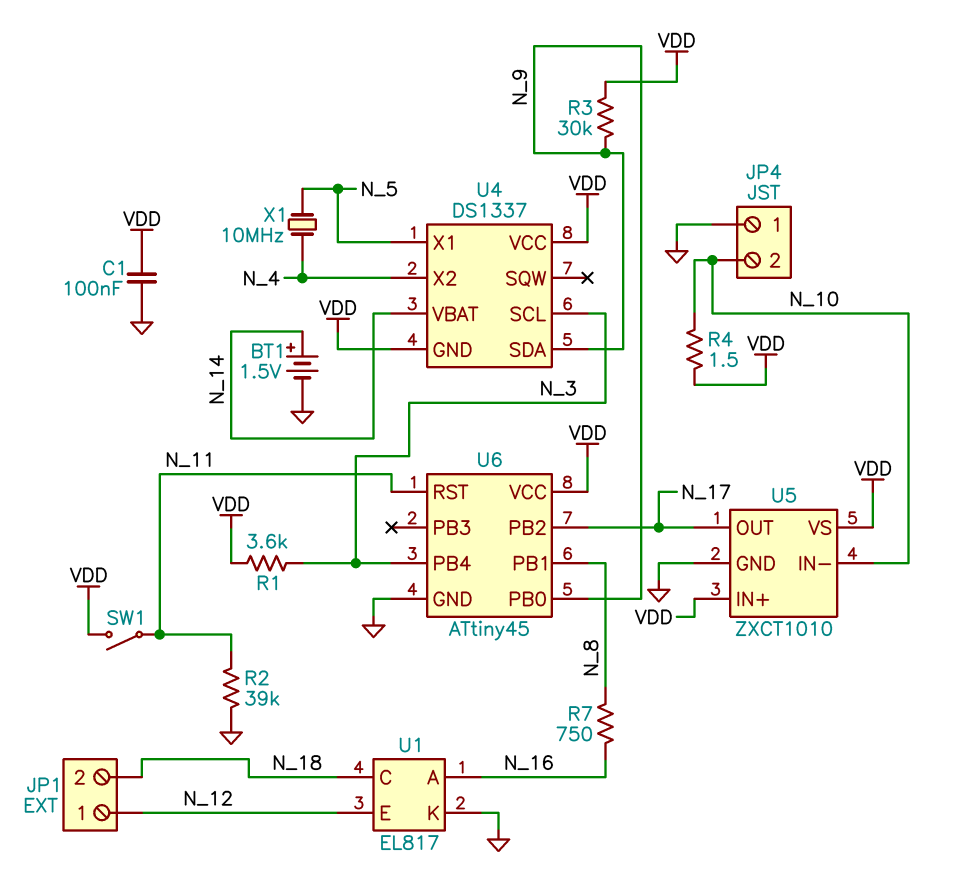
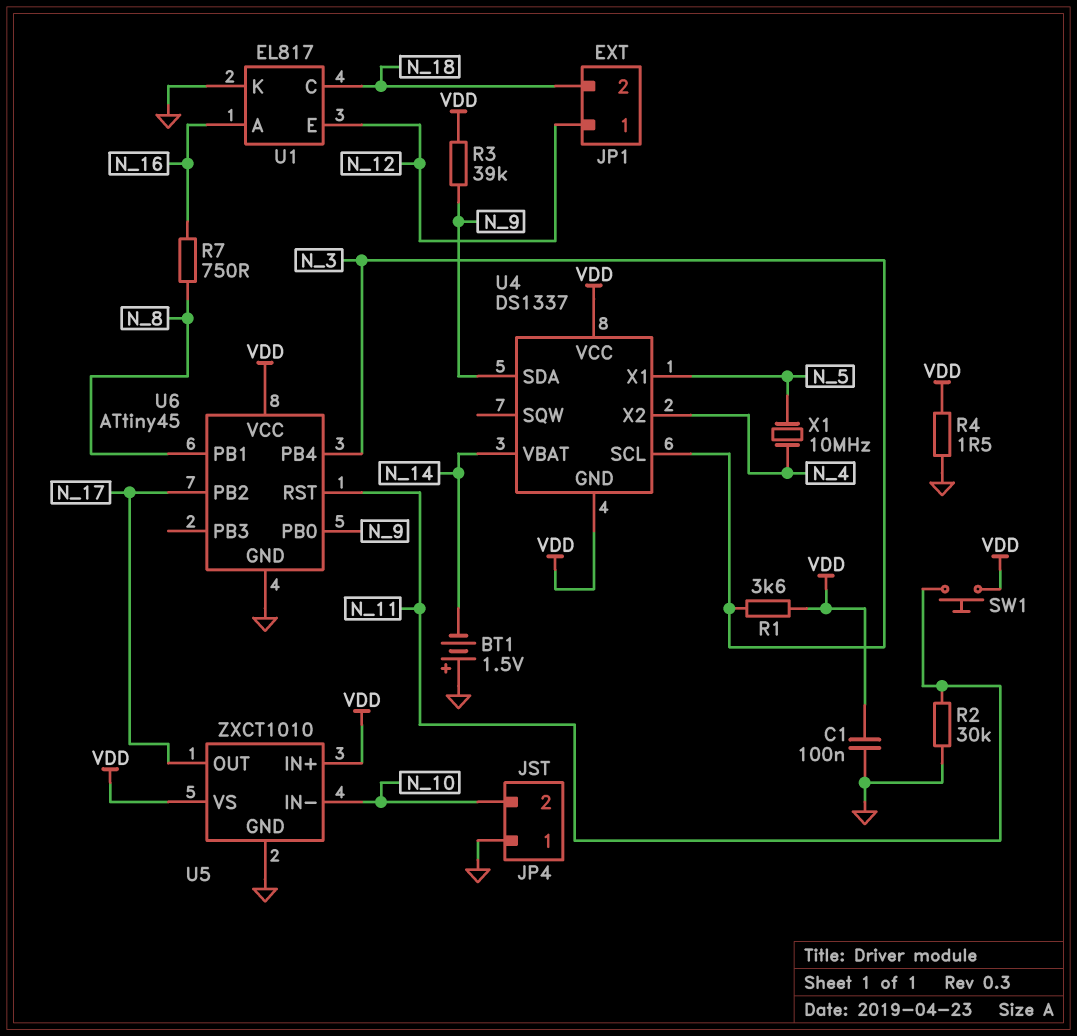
BT1: 1.5V (plus N_14, minus GND) -> 1.5V (plus GND, minus N_14)
R2: 39k (GND, N_11) -> 30k (GND, N_11)
R3: 30k (N_9, VDD) -> 39k (N_9, VDD)
R4: 1.5 (N_10, VDD) -> 1.5 (GND, VDD)
SW1: switch (N_11, VDD) -> button (N_11, VDD)

